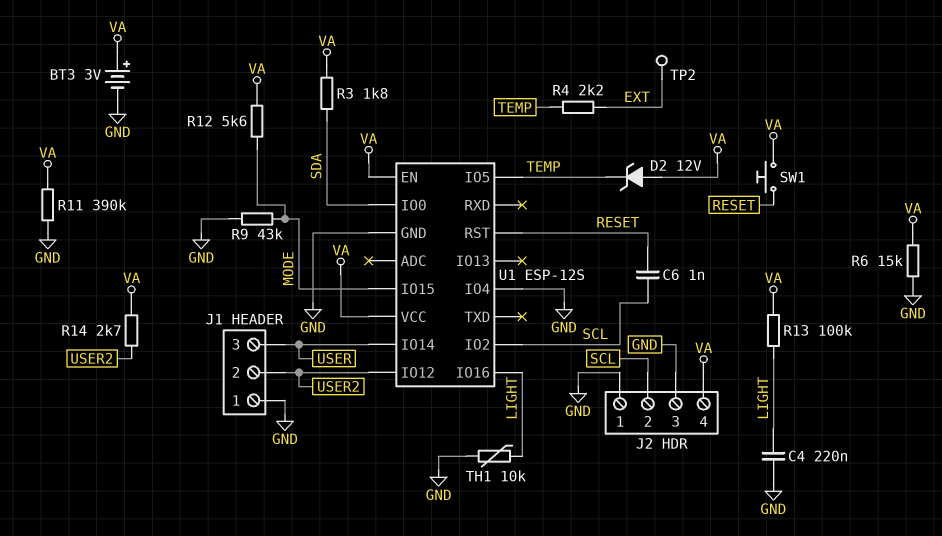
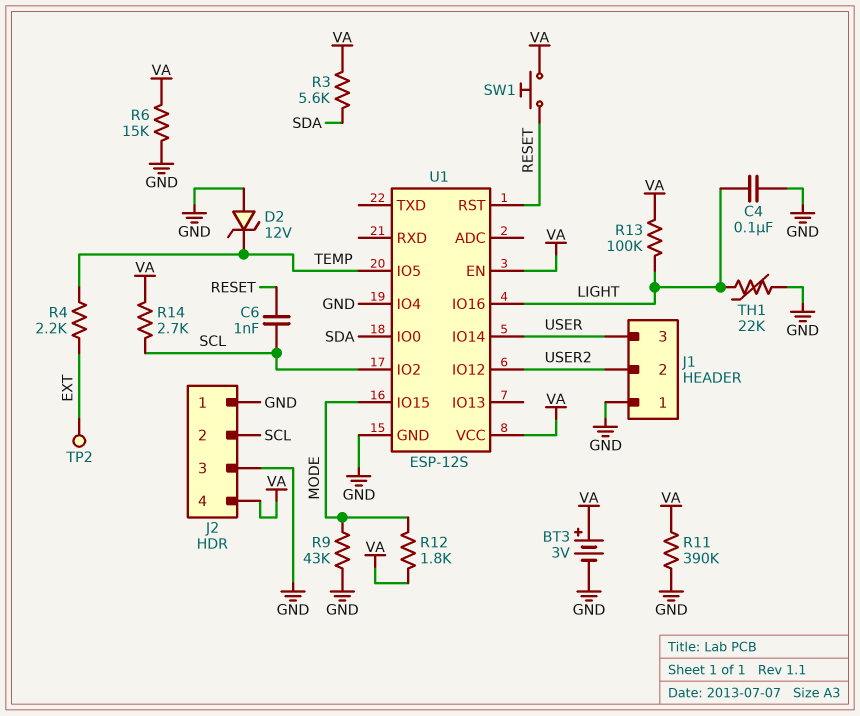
C4: 220nF (GND, LIGHT) -> 100nF (GND, LIGHT)
D2: zener 12V (A VA, K TEMP) -> zener 12V (A GND, K TEMP)
R3: 1.8k (SDA, VA) -> 5.6k (SDA, VA)
R12: 5.6k (MODE, VA) -> 1.8k (MODE, VA)
R14: 2.7k (USER2, VA) -> 2.7k (SCL, VA)
TH1: 10k (GND, LIGHT) -> 22k (GND, LIGHT)

